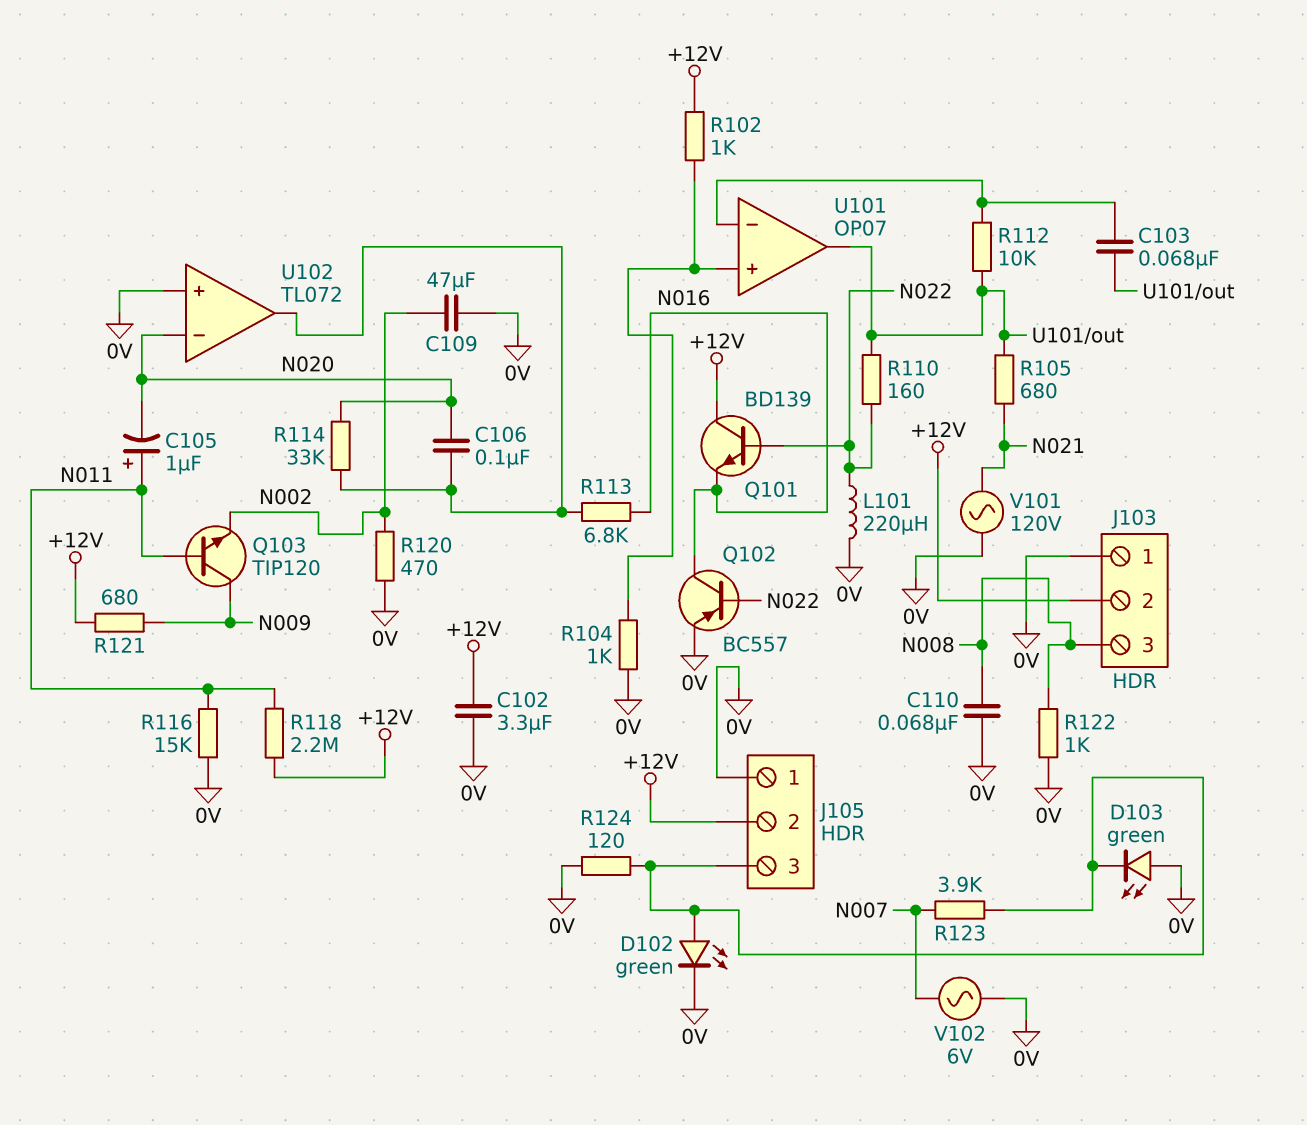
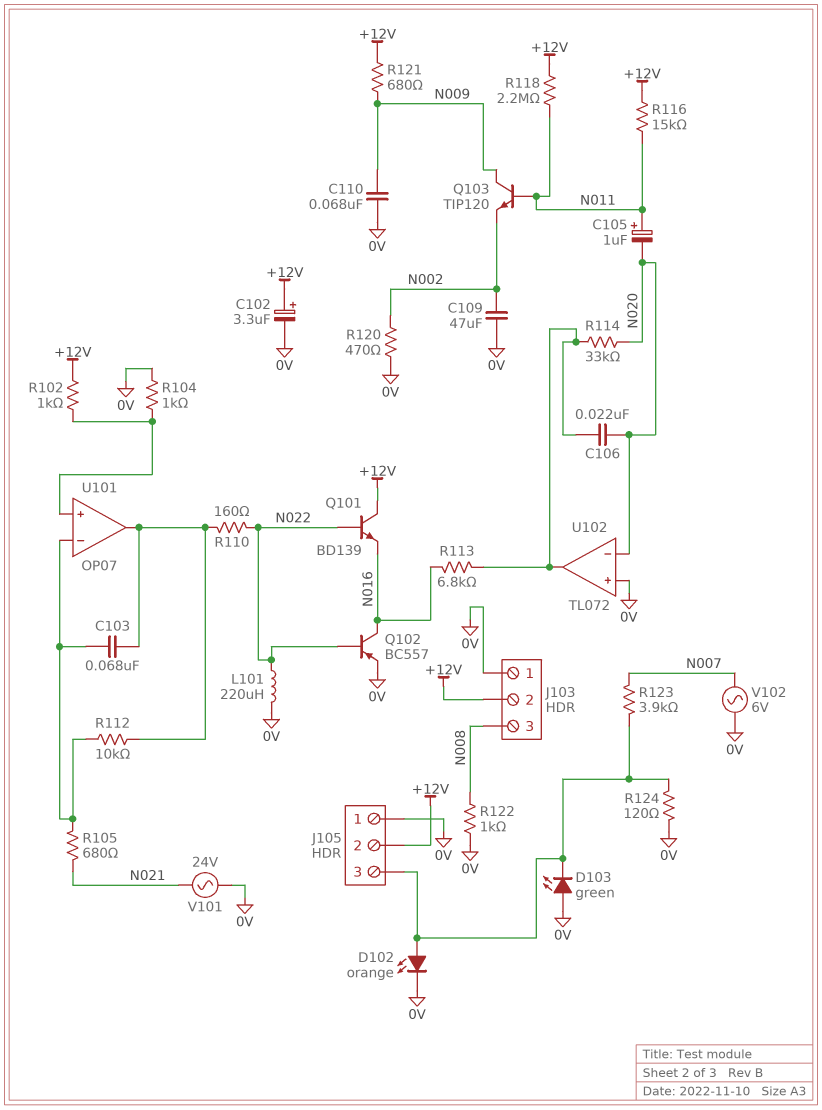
C102: 3.3uF (+12V, 0V) -> 3.3uF (plus +12V, minus 0V)
C106: 100nF (N020, U102/out) -> 22nF (N020, U102/out)
C110: 68nF (0V, N008) -> 68nF (0V, N009)
D102: LED green (A J105/3, K 0V) -> LED orange (A J105/3, K 0V)
R105: 680 (N021, U101/out) -> 680 (N021, U101/in-)
R116: 15k (0V, N011) -> 15k (+12V, N011)
V101: AC 120V (0V, N021) -> AC 24V (0V, N021)

